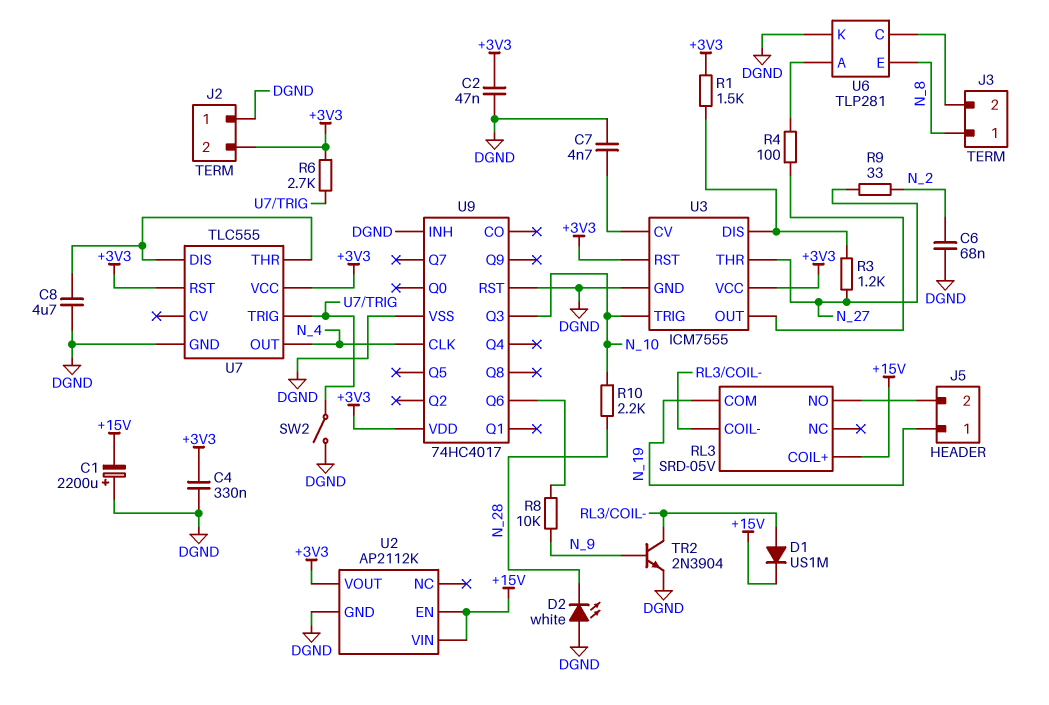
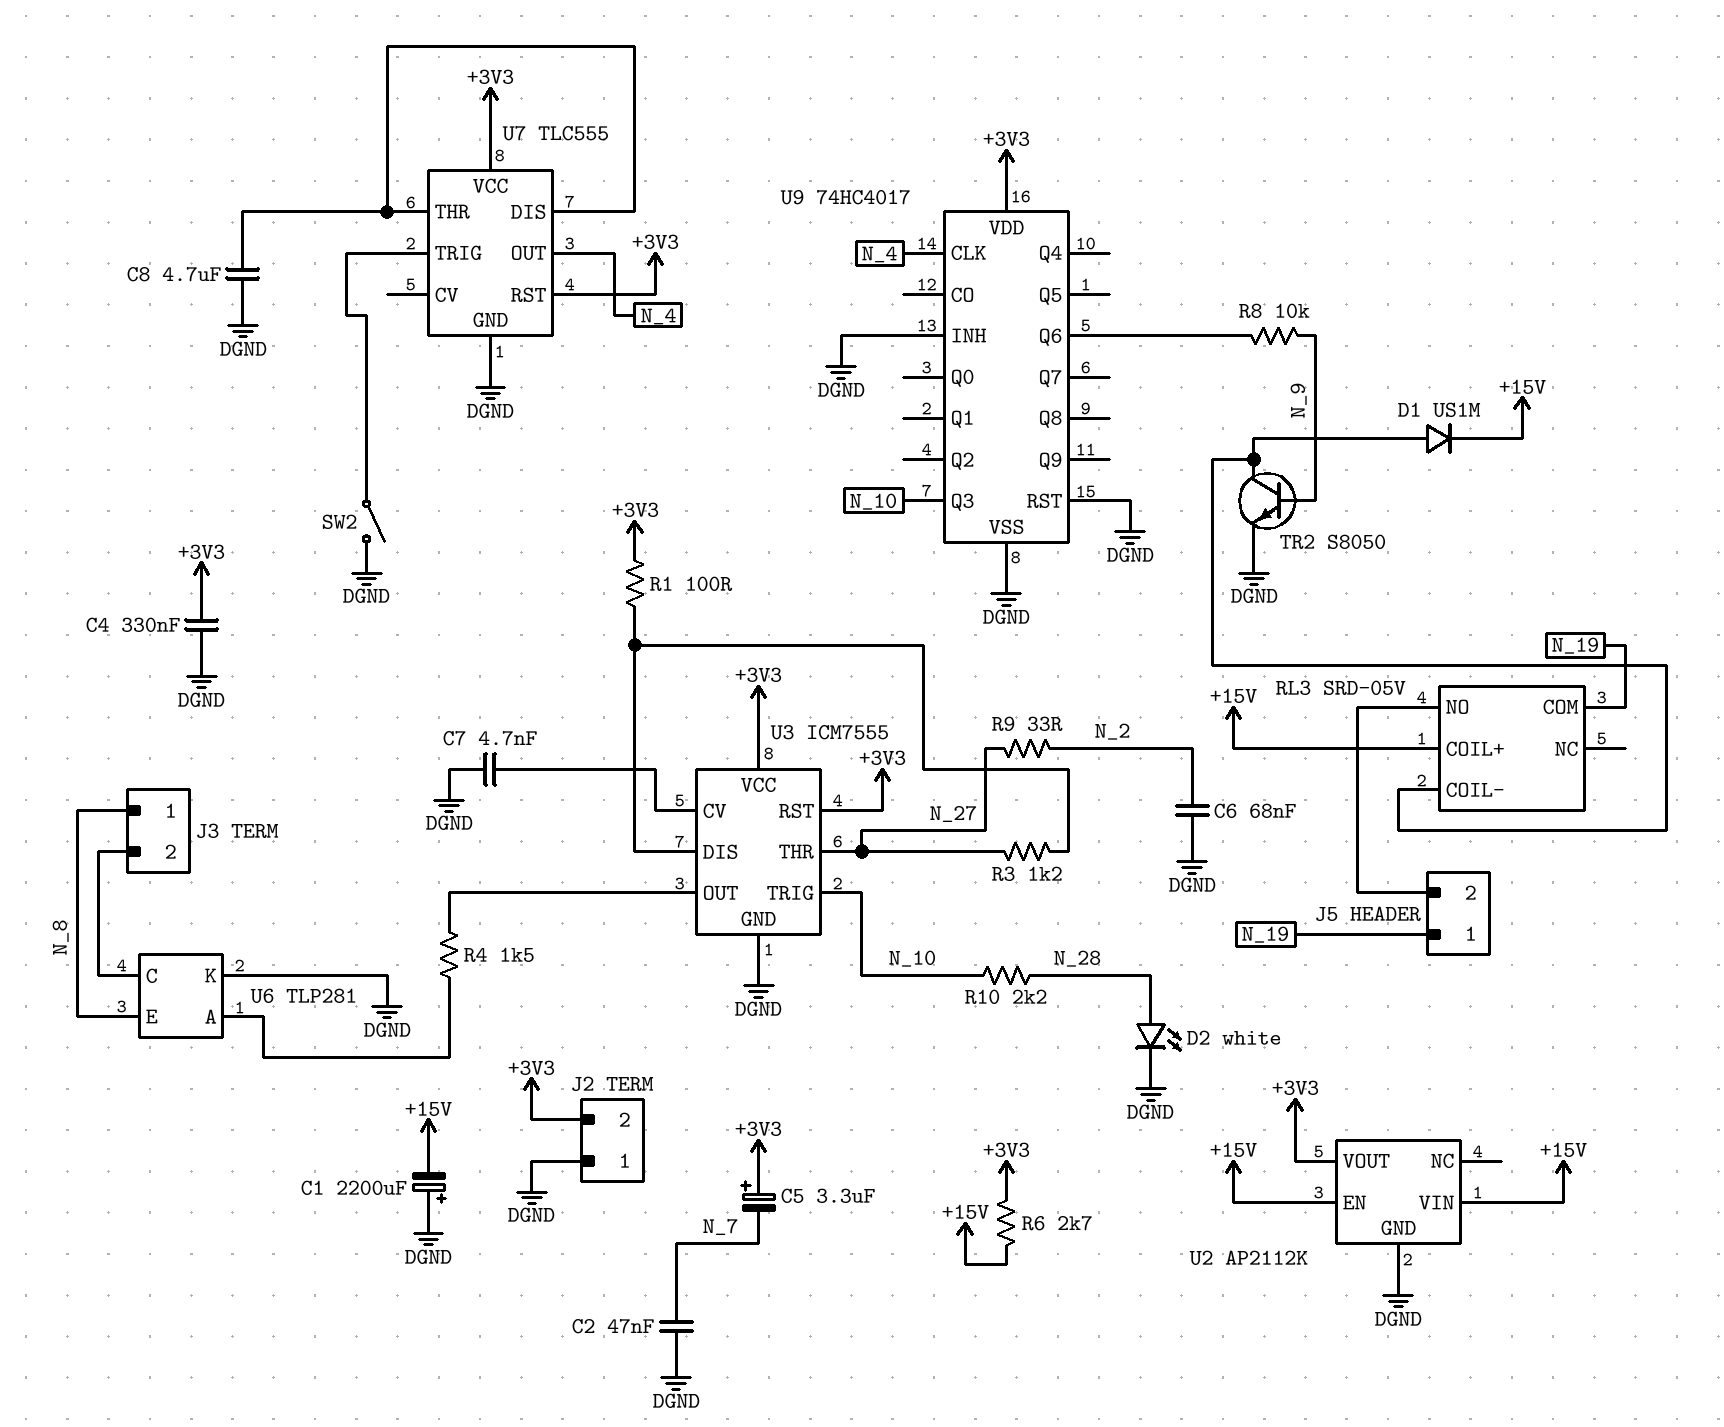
C2: 47nF (+3V3, DGND) -> 47nF (DGND, N_7)
C5: none -> 3.3uF (plus +3V3, minus N_7)
D2: LED white (A DGND, K N_28) -> LED white (A N_28, K DGND)
R1: 1.5k (+3V3, U3/DIS) -> 100 (+3V3, U3/DIS)
R4: 100 (U3/OUT, U6/A) -> 1.5k (U3/OUT, U6/A)
R6: 2.7k (+3V3, U7/TRIG) -> 2.7k (+3V3, +15V)
TR2: NPN 2N3904 (B N_9, C RL3/COIL-, E DGND) -> NPN S8050 (B N_9, C RL3/COIL-, E DGND)

